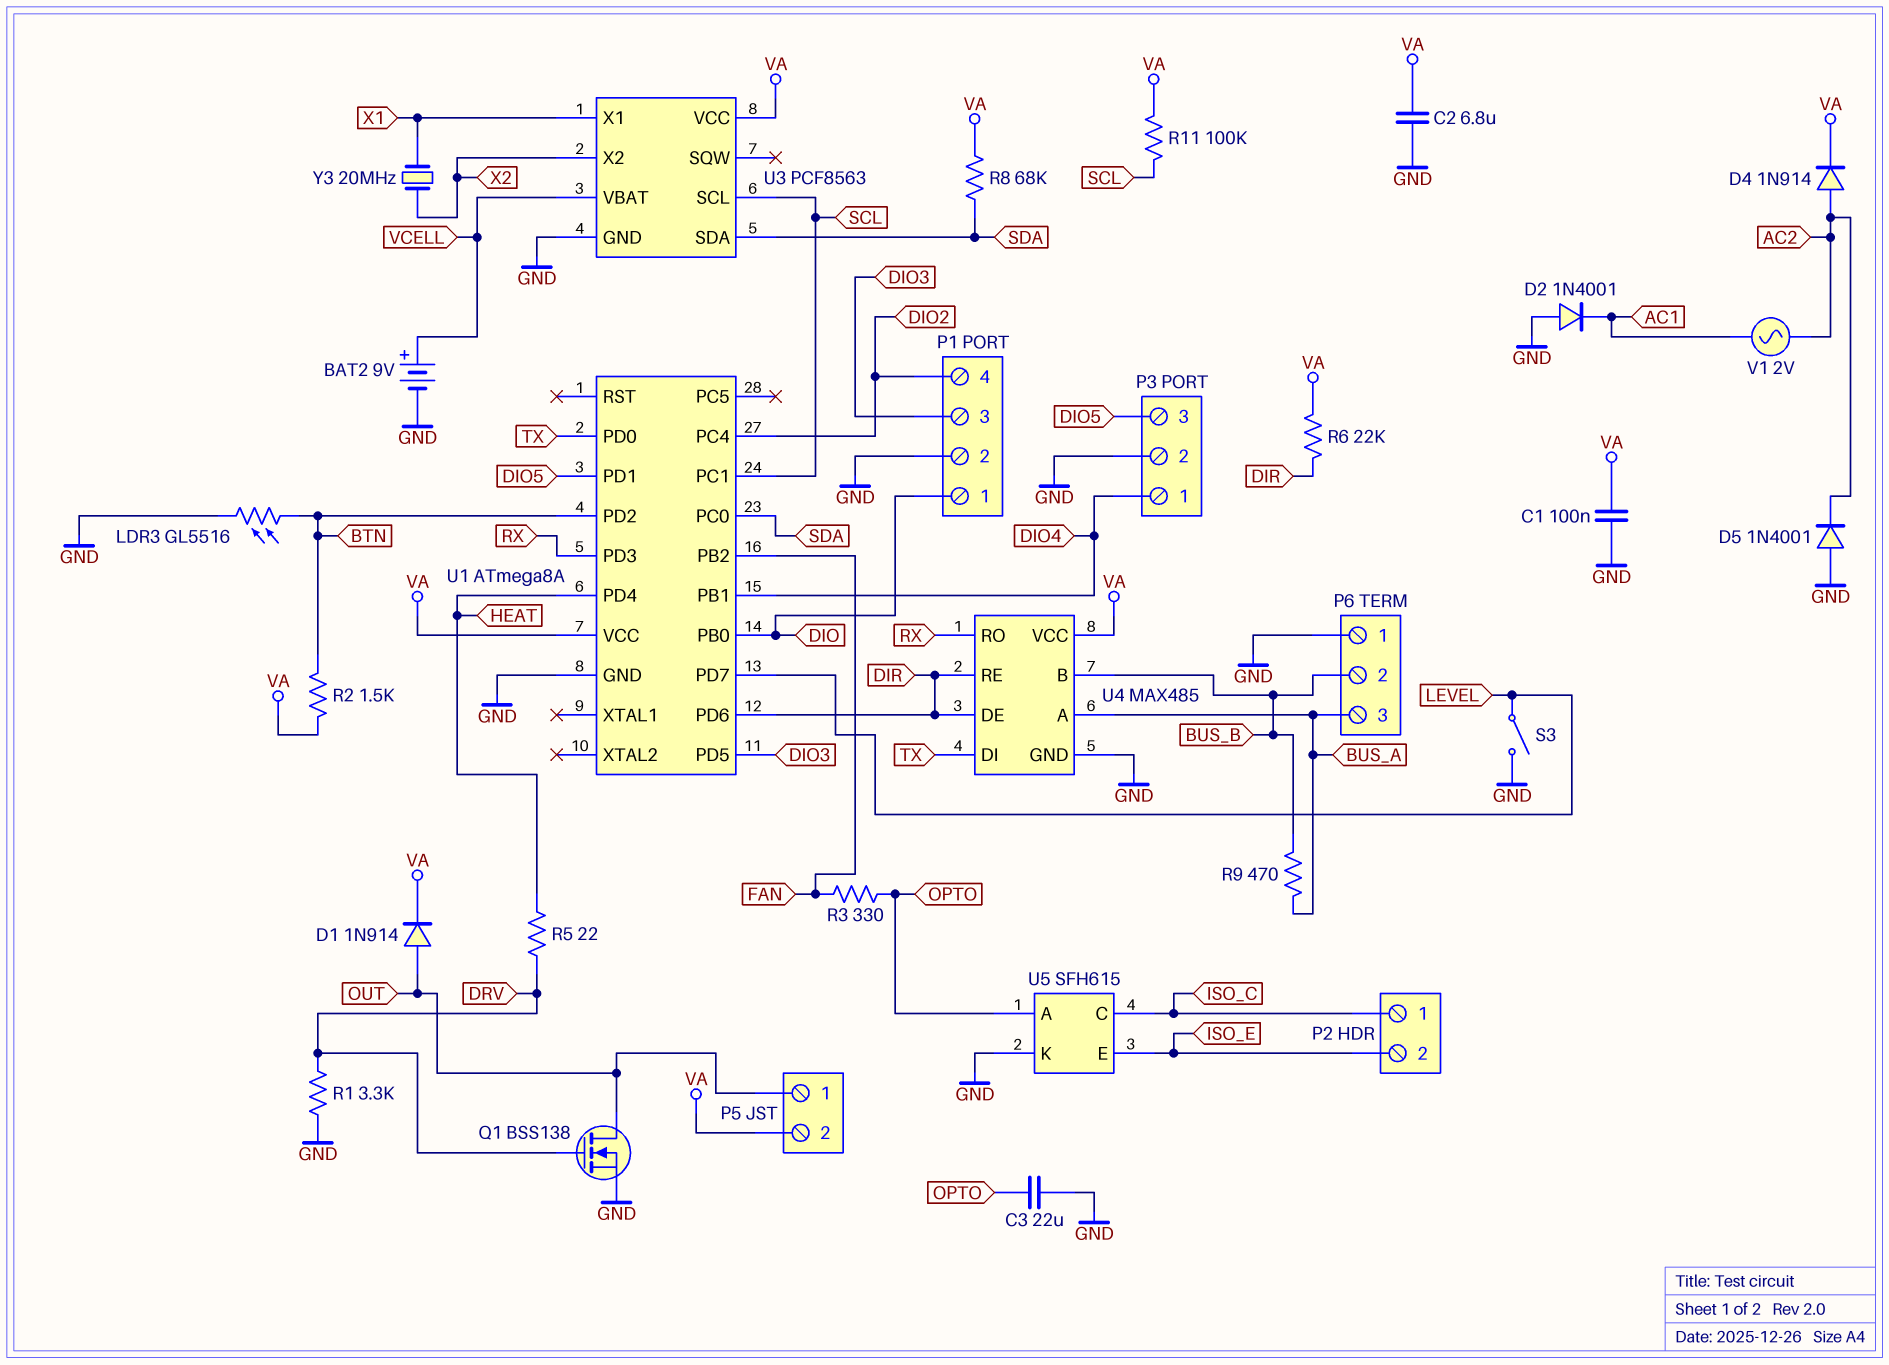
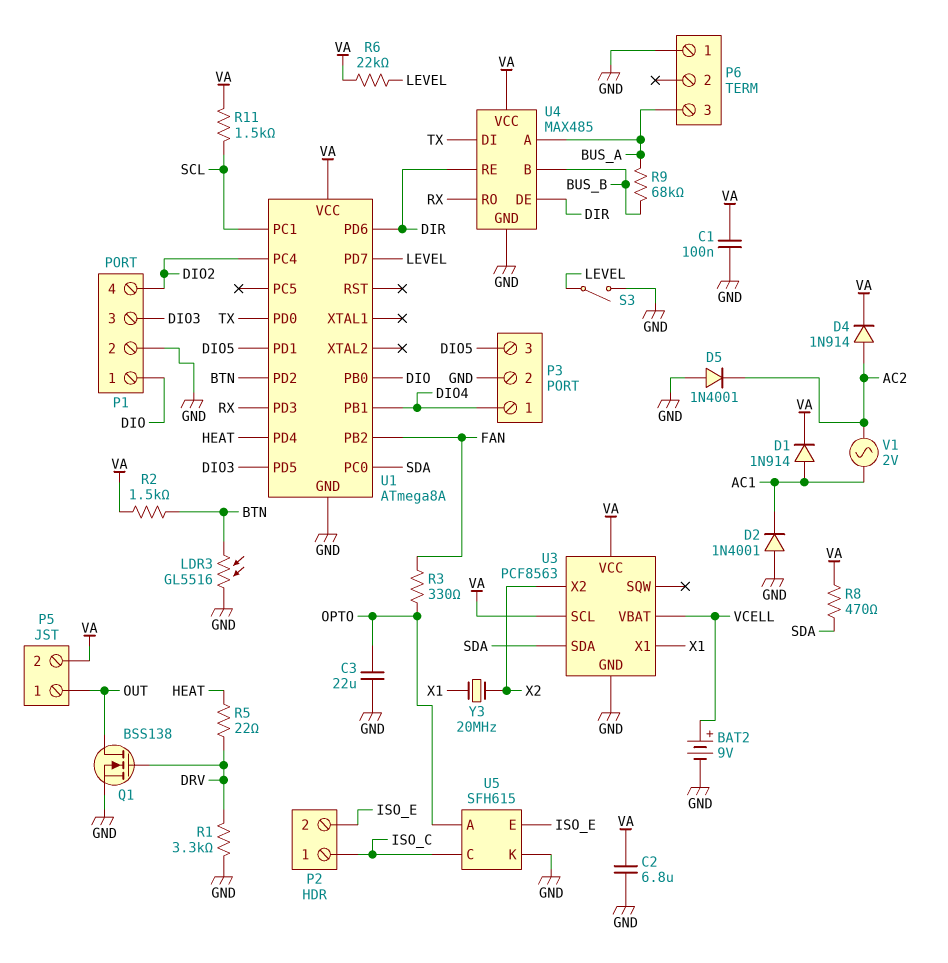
D1: diode 1N914 (A OUT, K VA) -> diode 1N914 (A AC1, K VA)
P6 pin 2: BUS_B -> none
R6: 22k (DIR, VA) -> 22k (LEVEL, VA)
R8: 68k (SDA, VA) -> 470 (SDA, VA)
R9: 470 (BUS_A, BUS_B) -> 68k (BUS_A, BUS_B)
R11: 100k (SCL, VA) -> 1.5k (SCL, VA)
U3 pin SCL: SCL -> VA

